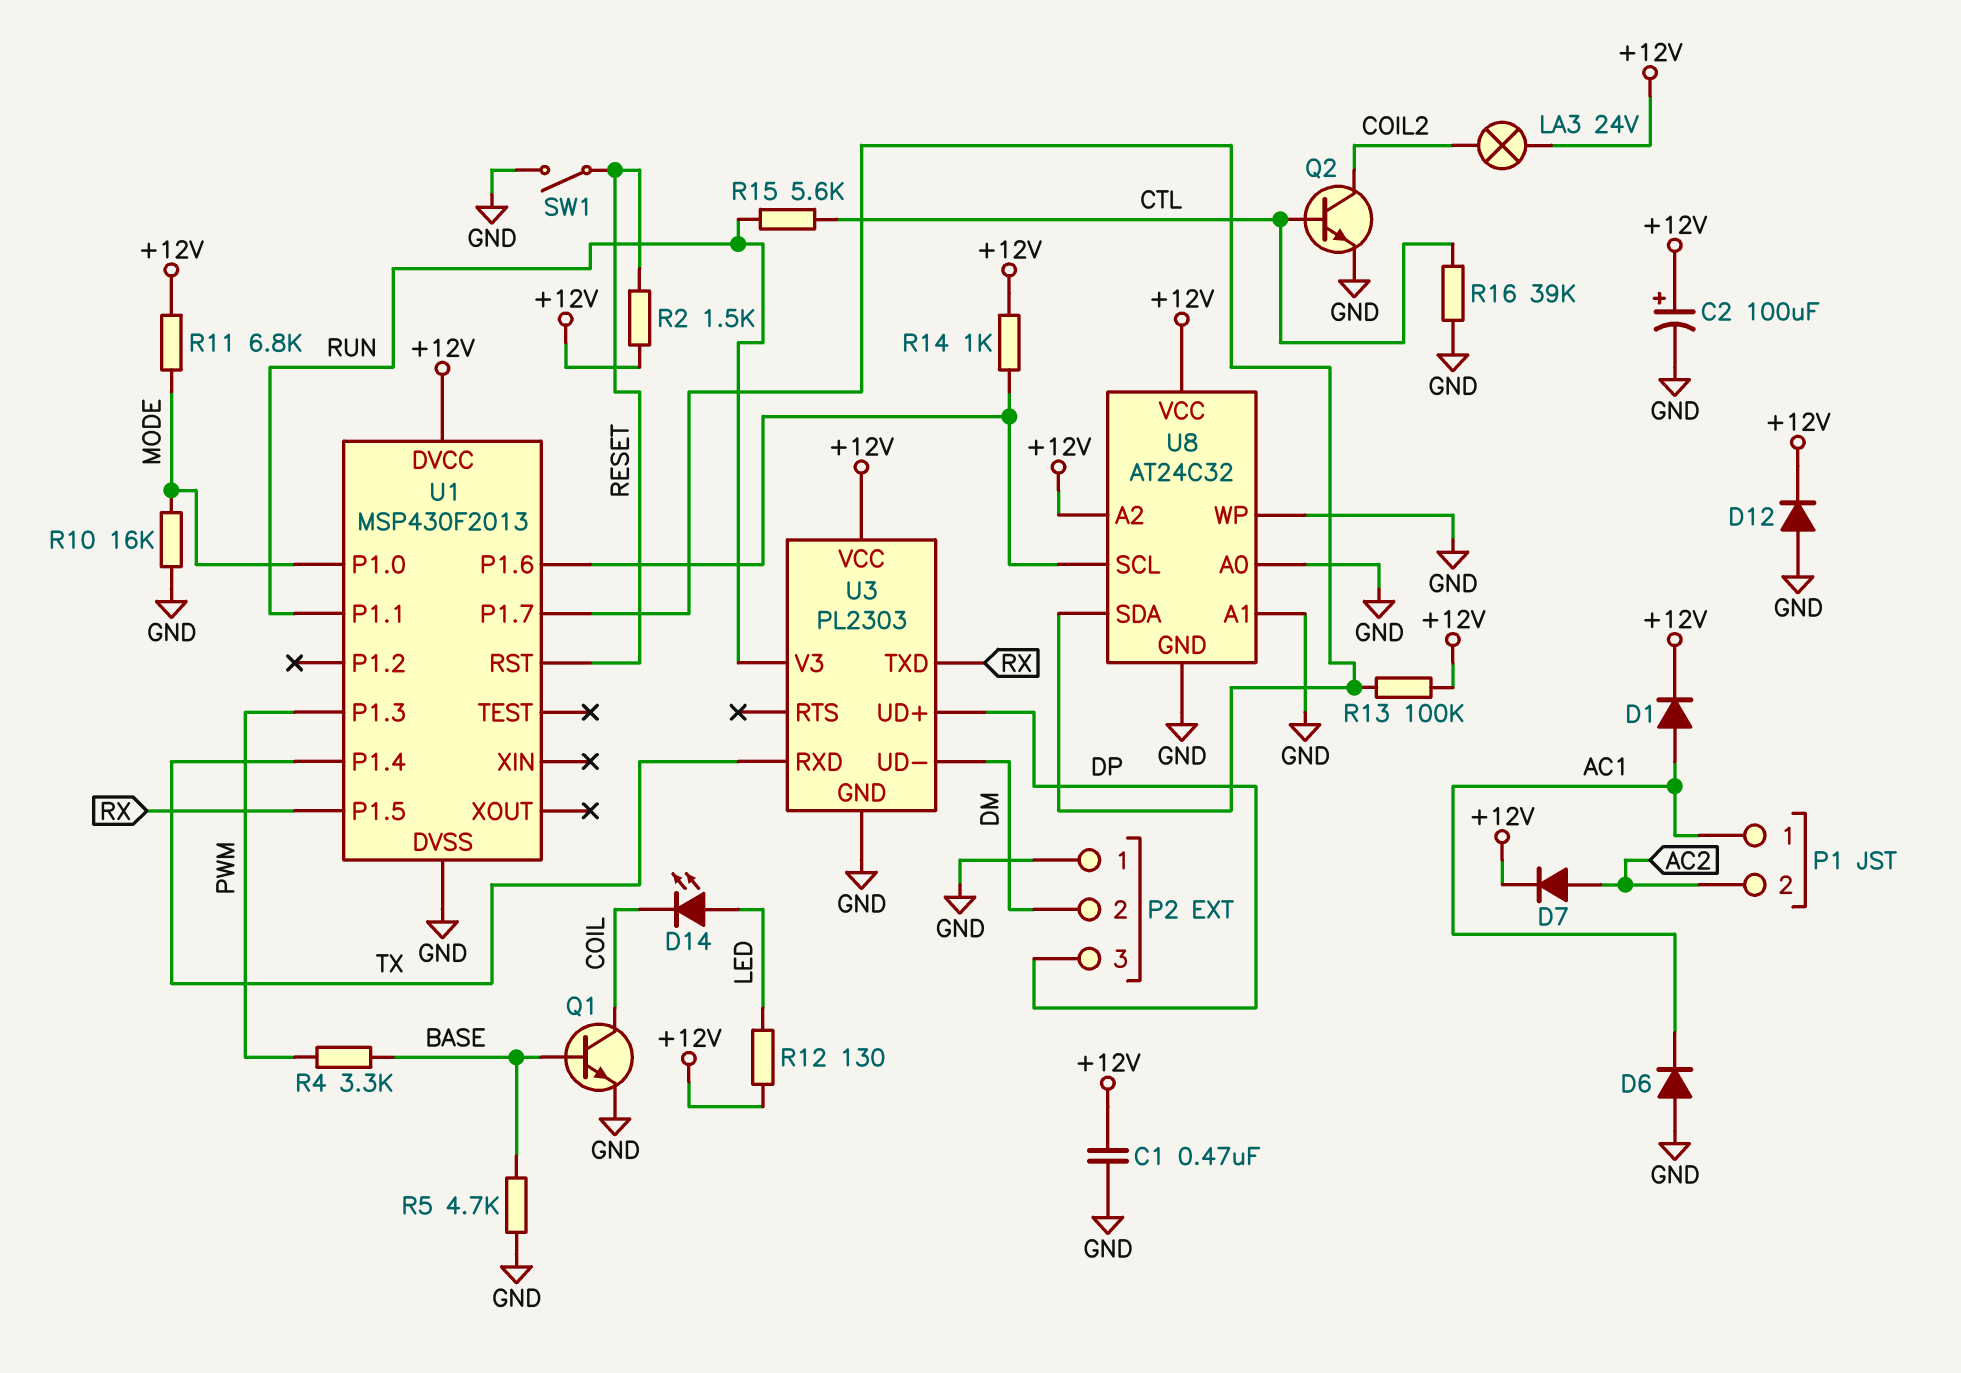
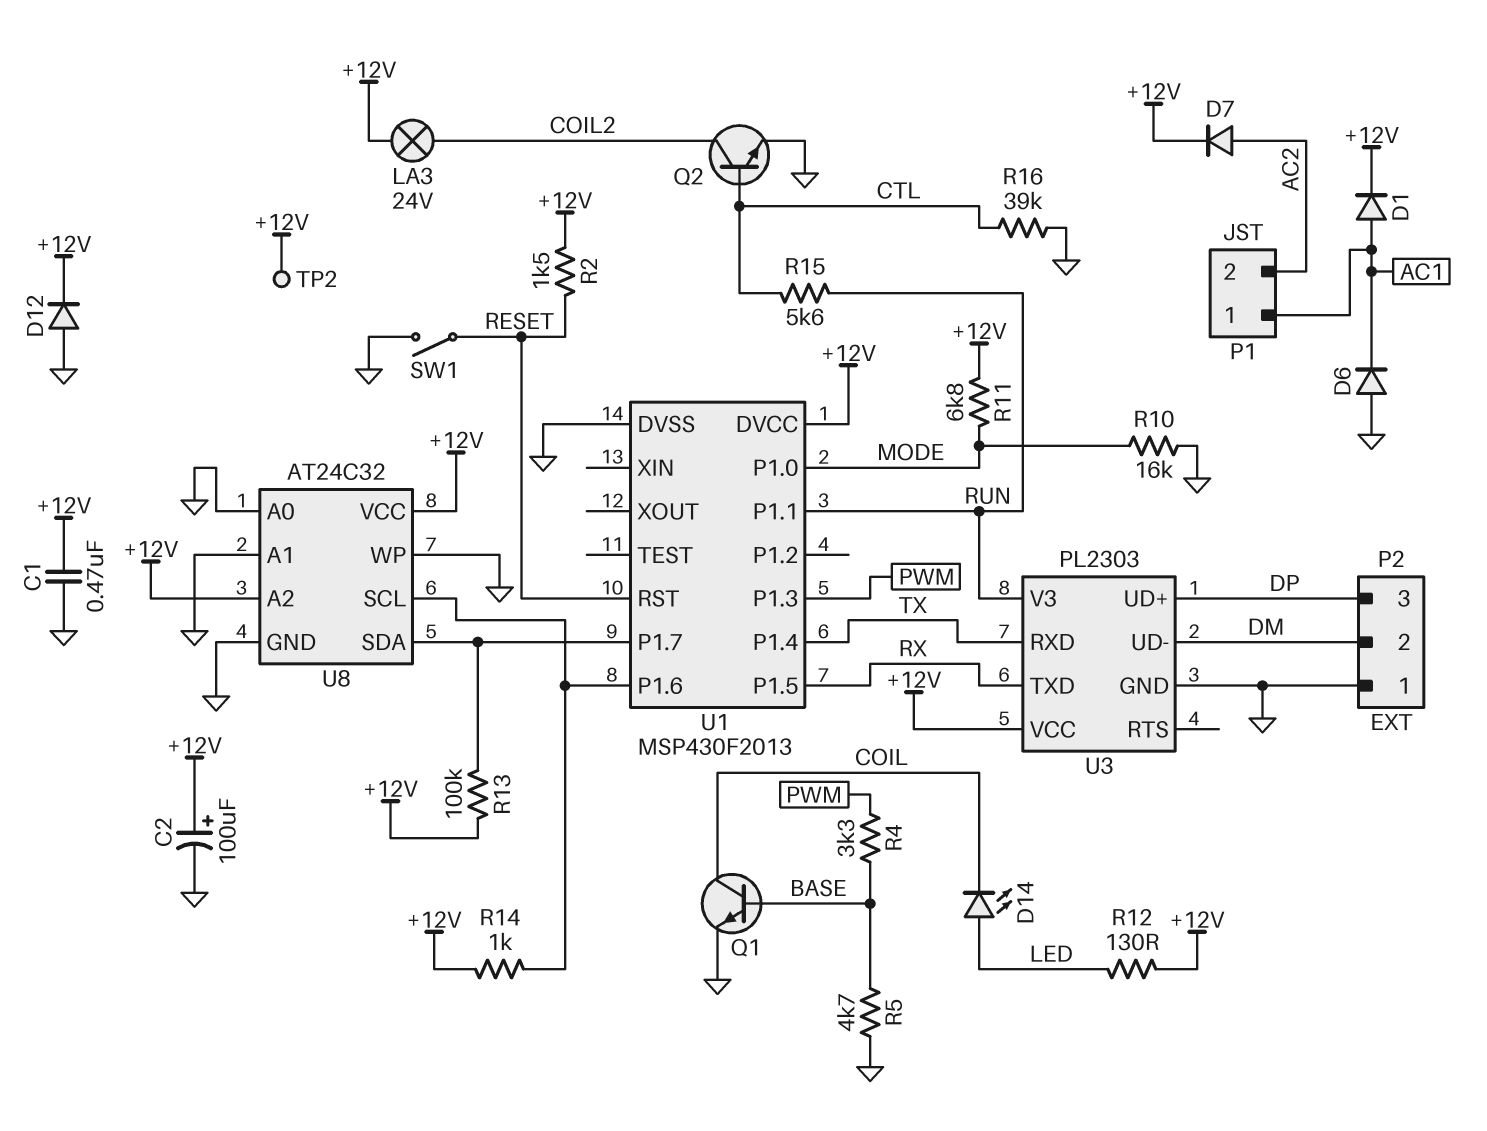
TP2: none -> test point (+12V)

